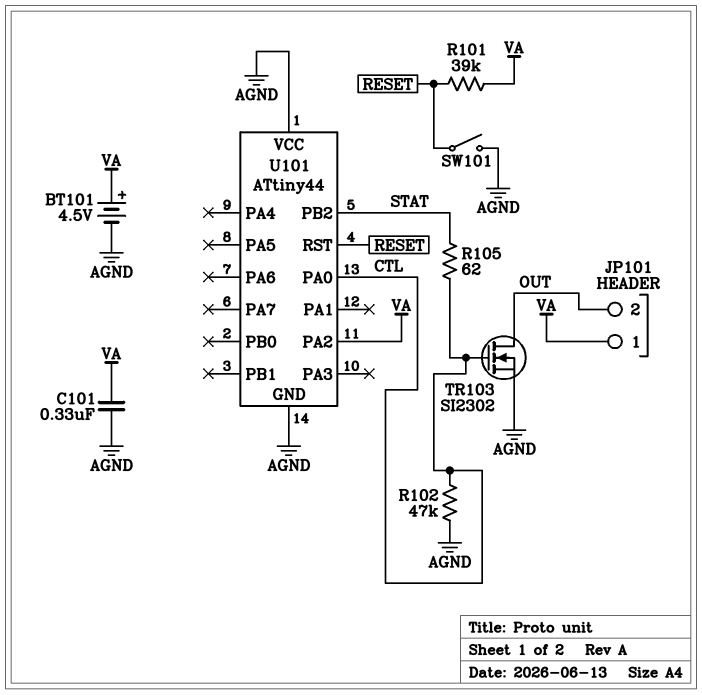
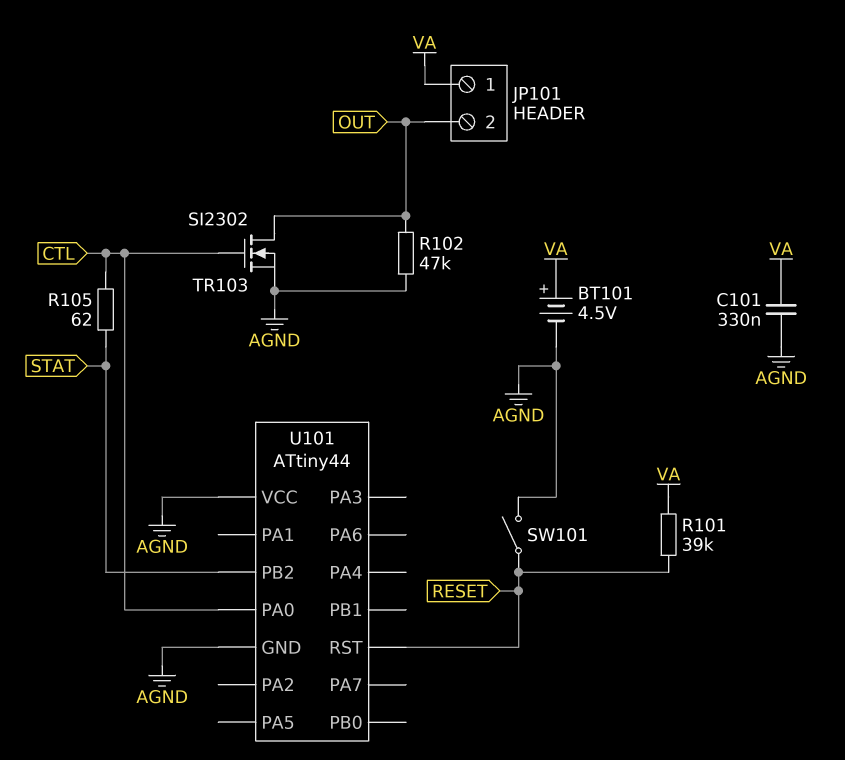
R102: 47k (AGND, CTL) -> 47k (AGND, OUT)
U101 pin PA2: VA -> none

